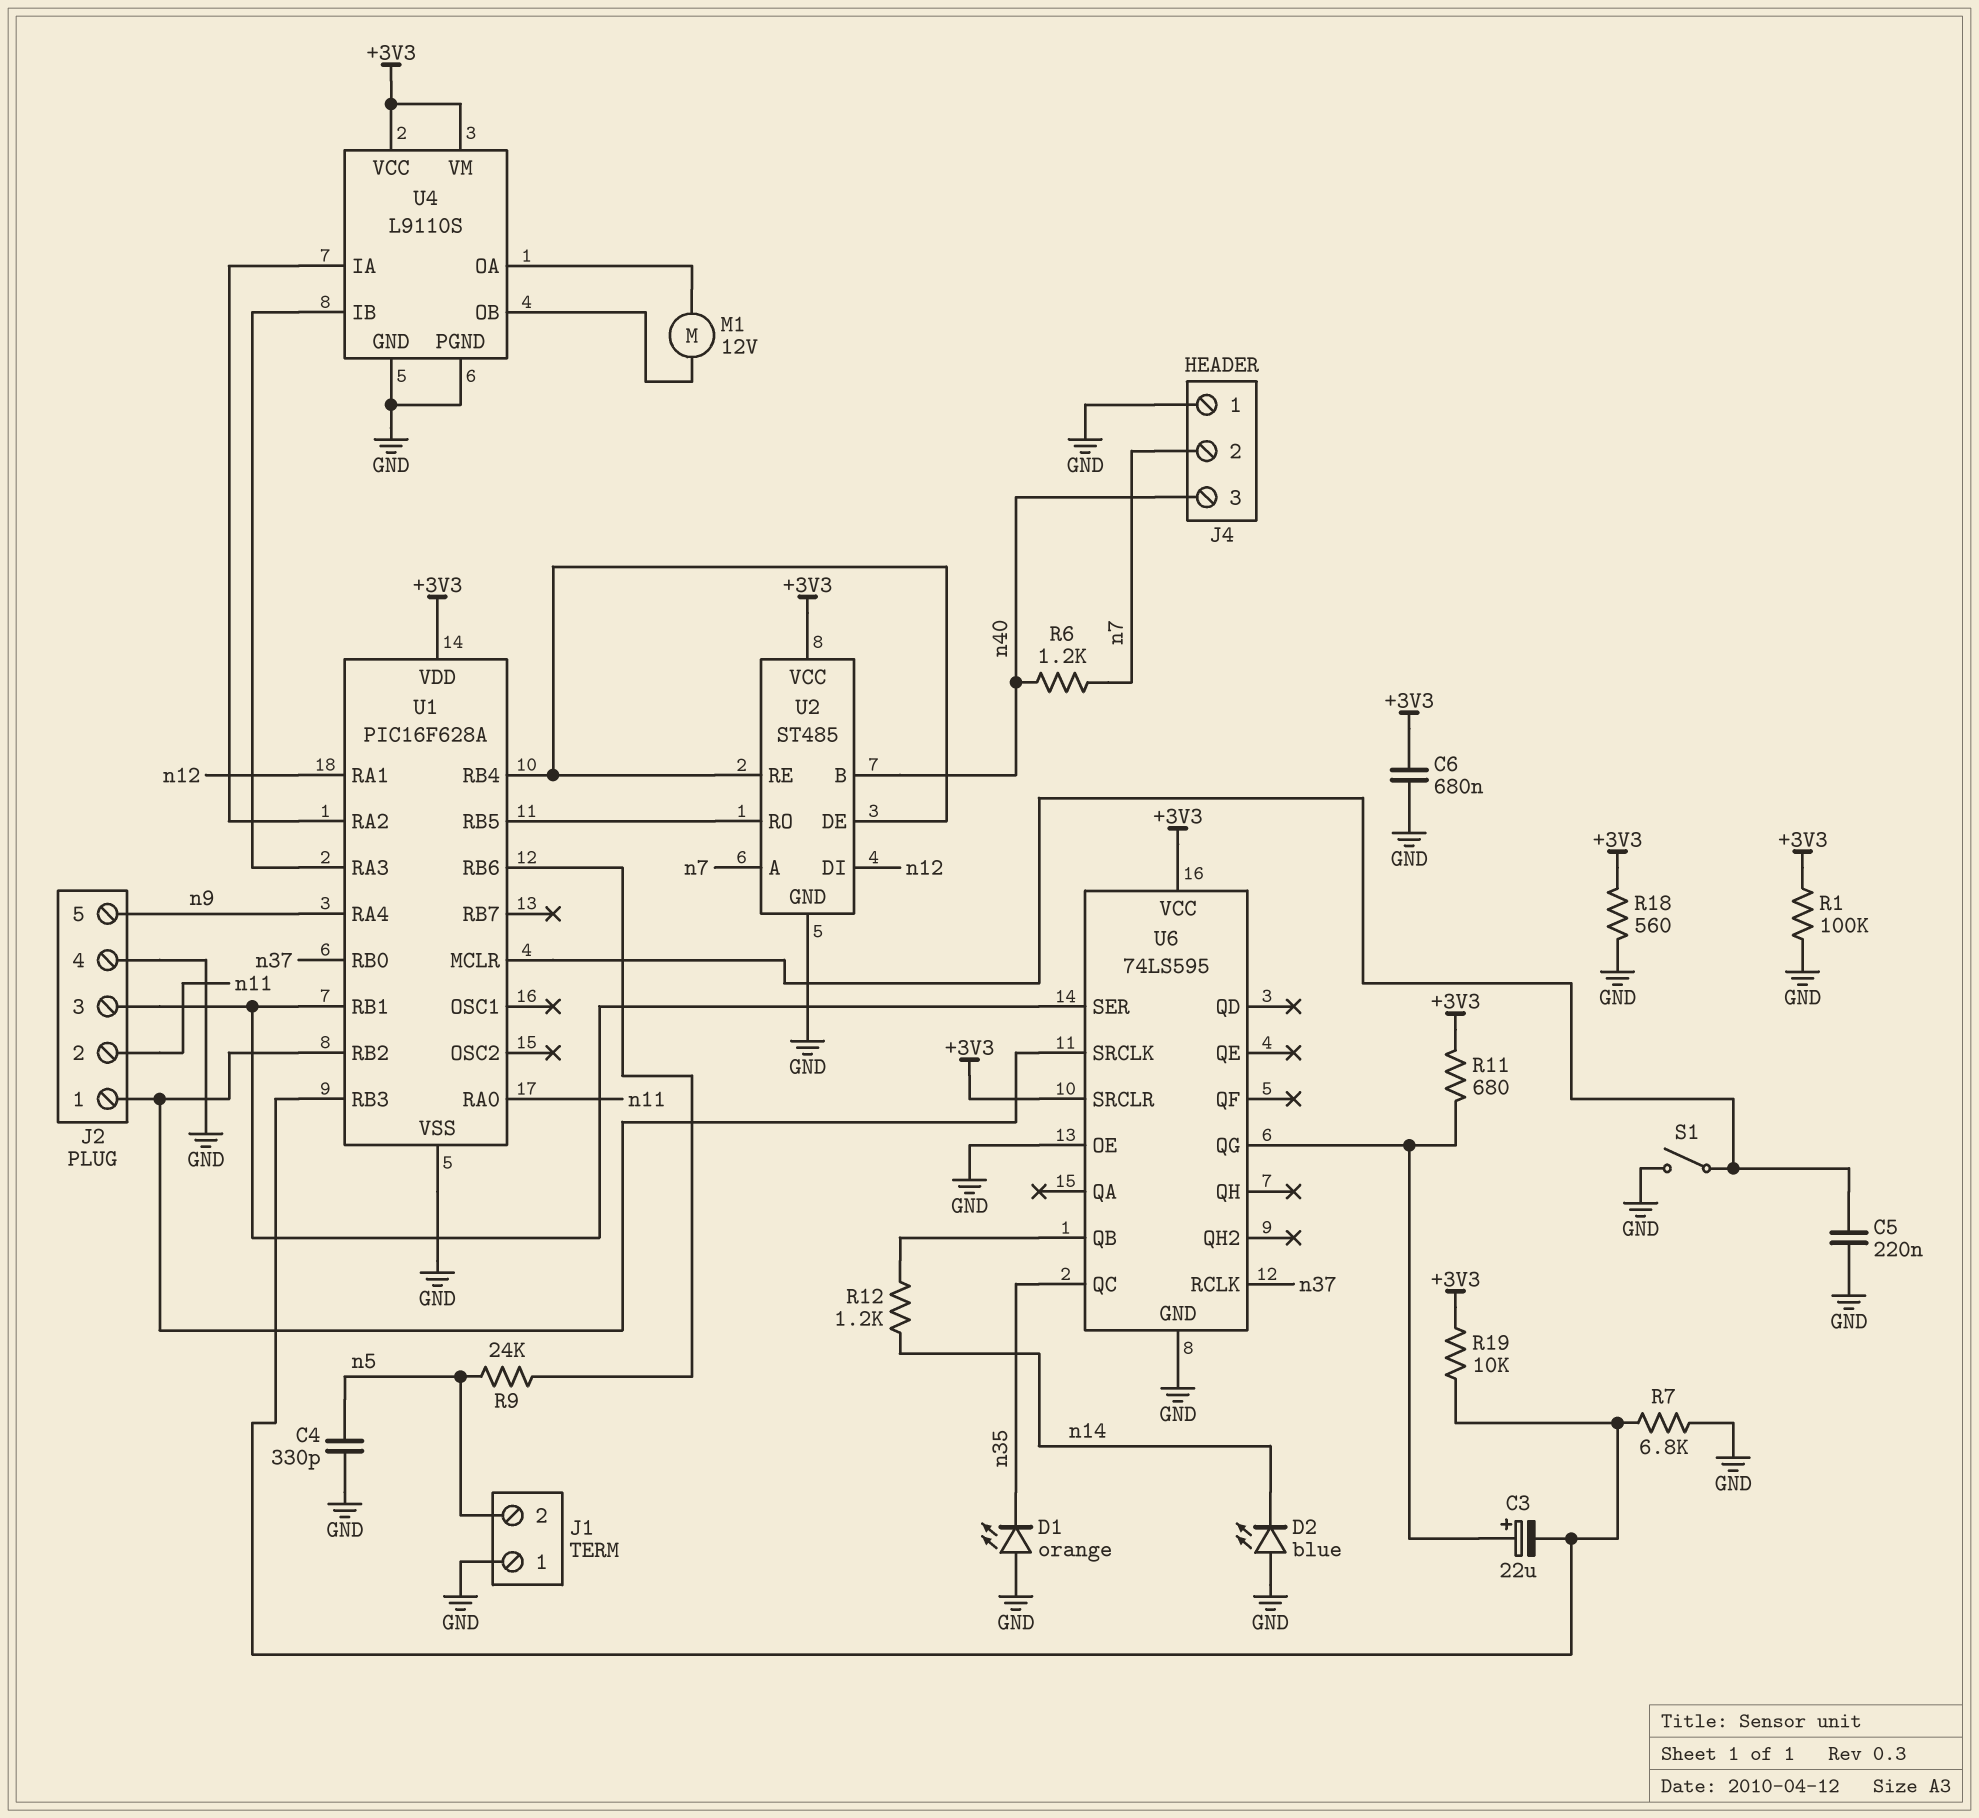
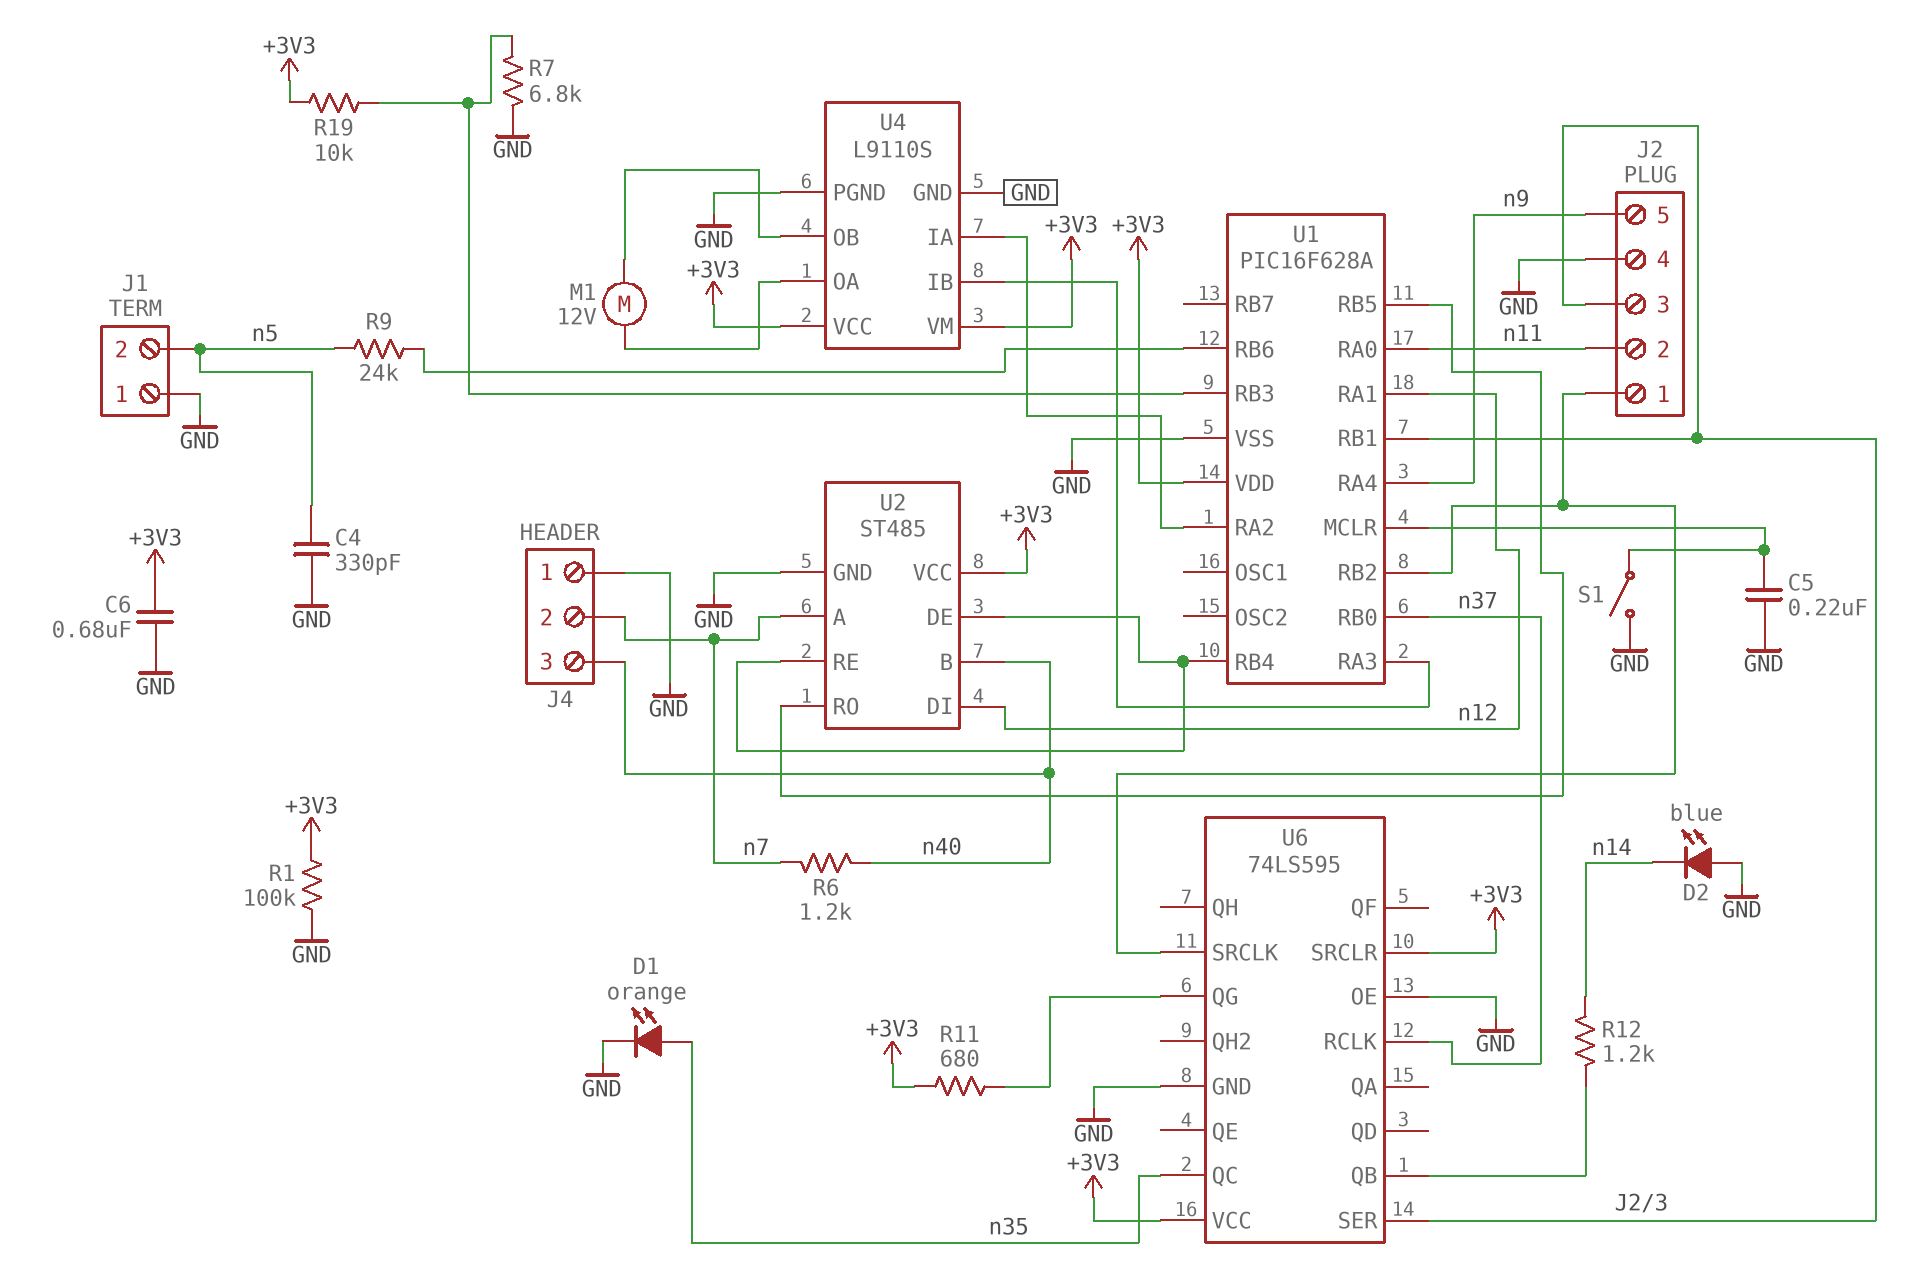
C3: 22uF (plus U6/QG, minus U1/RB3) -> none
D1: LED orange (A GND, K n35) -> LED orange (A n35, K GND)
R18: 560 (+3V3, GND) -> none

